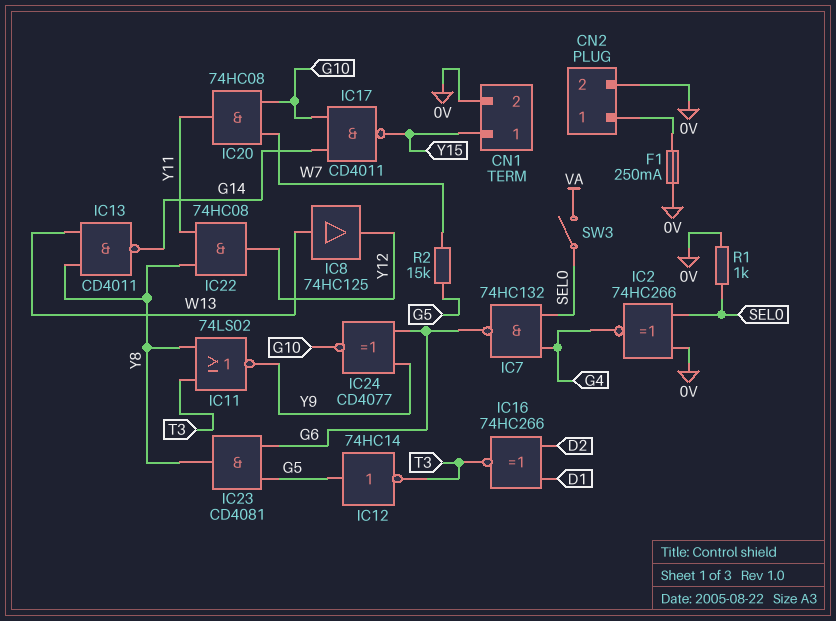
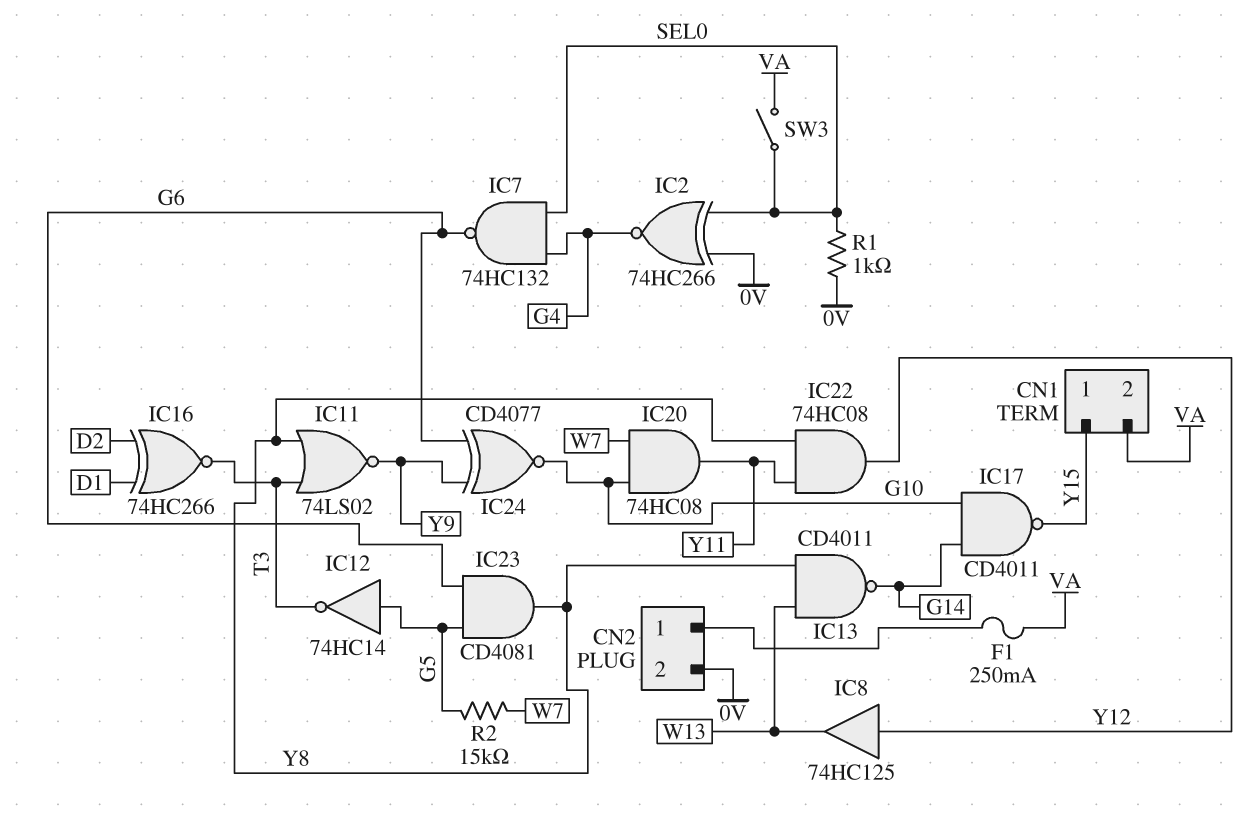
CN1 pin 2: 0V -> VA
F1: 250mA (0V, CN2/1) -> 250mA (CN2/1, VA)
IC8: buffer 74HC125 (in W13, out Y12) -> buffer 74HC125 (in Y12, out W13)

